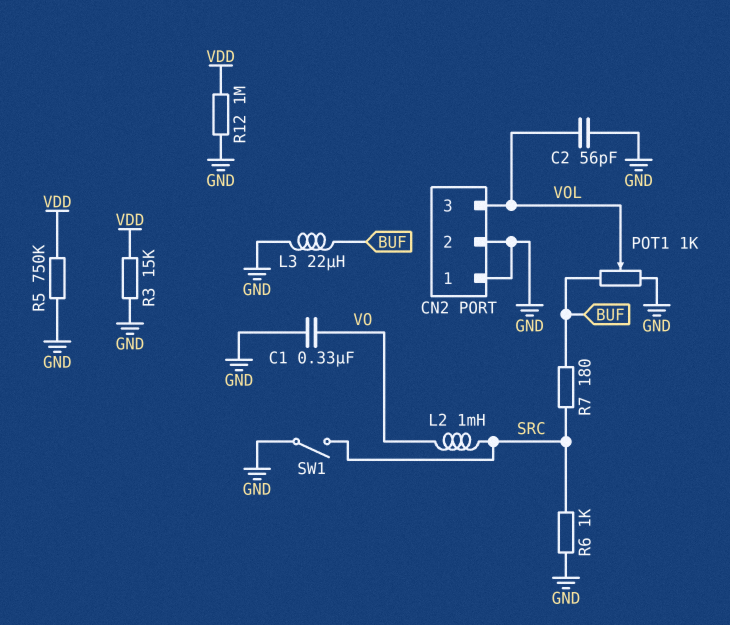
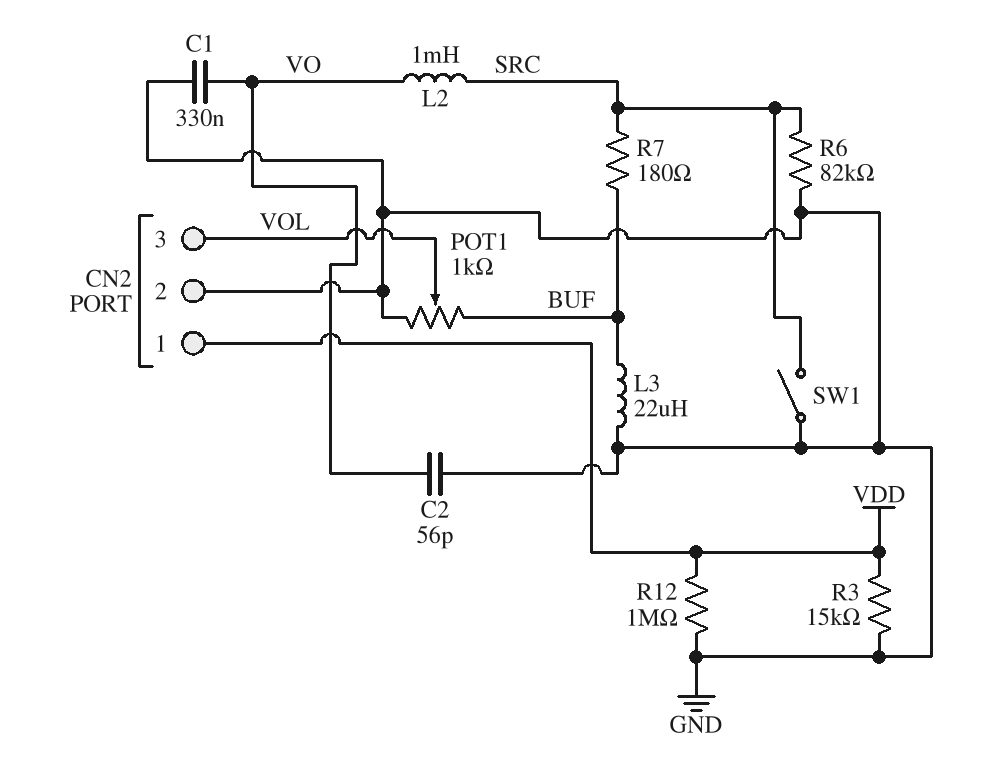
C2: 56pF (GND, VOL) -> 56pF (GND, VO)
CN2 pin 1: GND -> VDD
R5: 750k (GND, VDD) -> none
R6: 1k (GND, SRC) -> 82k (GND, SRC)

